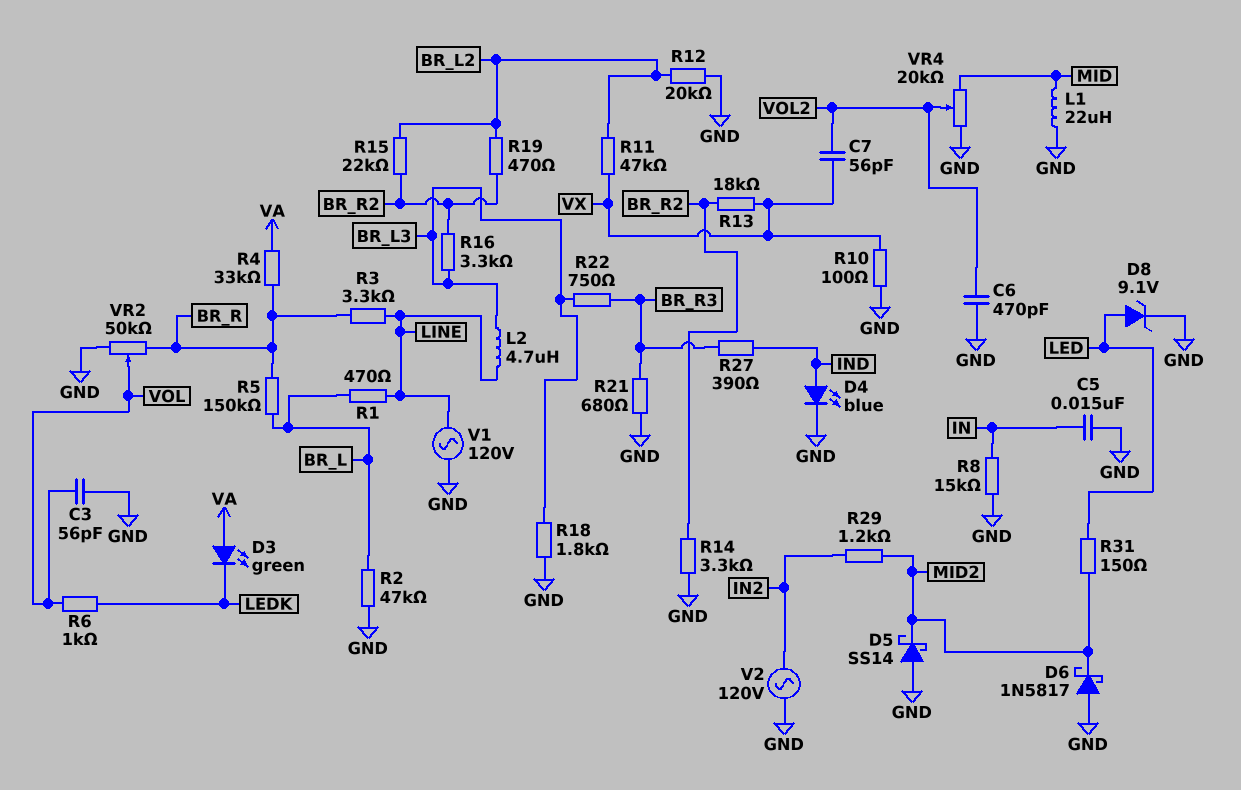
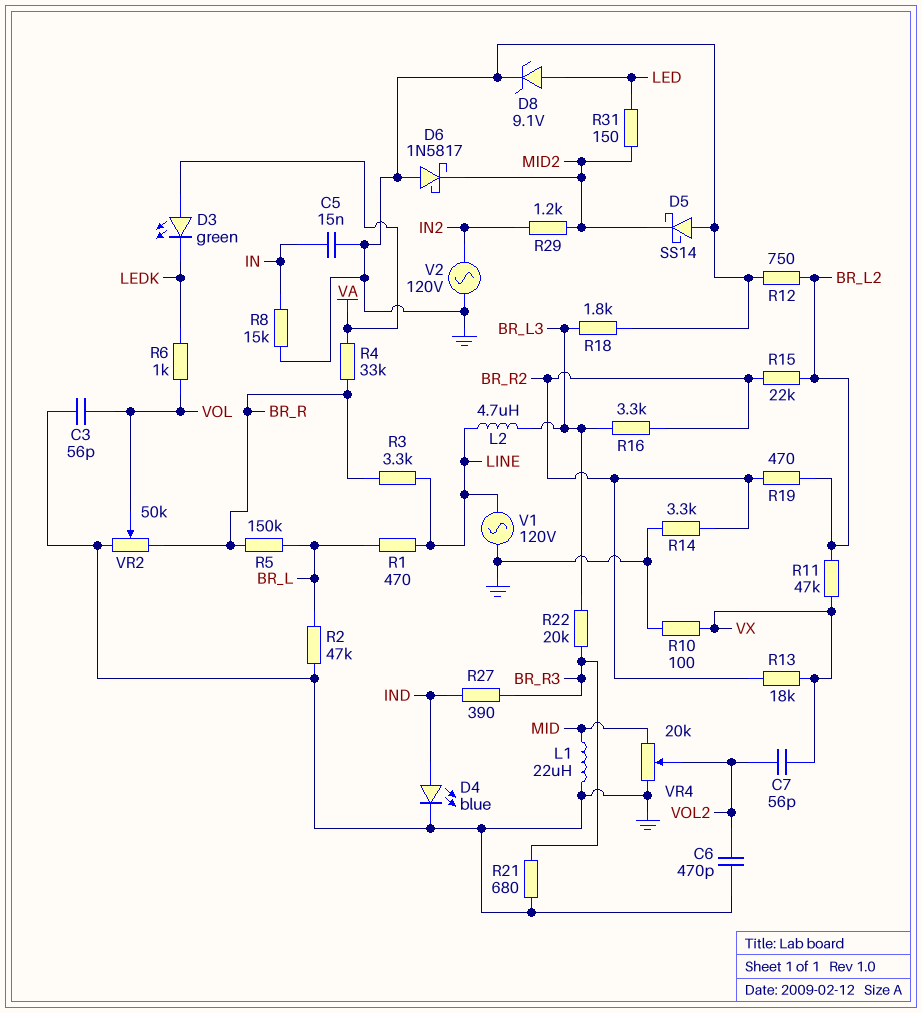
R12: 20k (BR_L2, GND) -> 750 (BR_L2, GND)
R22: 750 (BR_L3, BR_R3) -> 20k (BR_L3, BR_R3)

